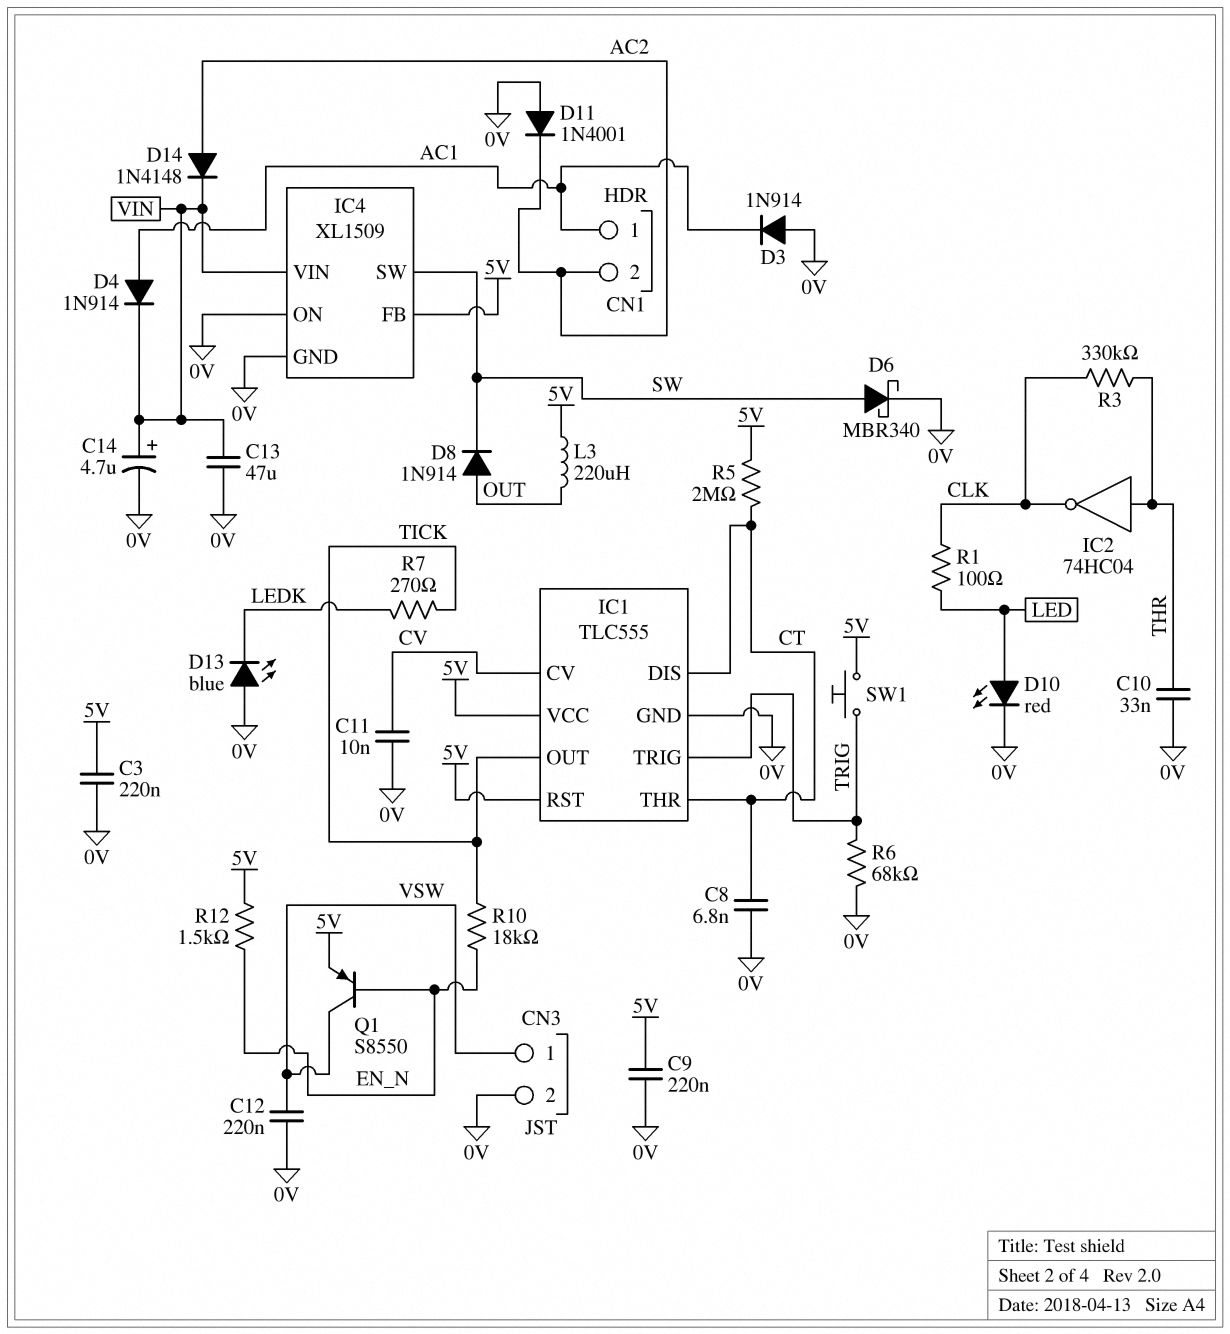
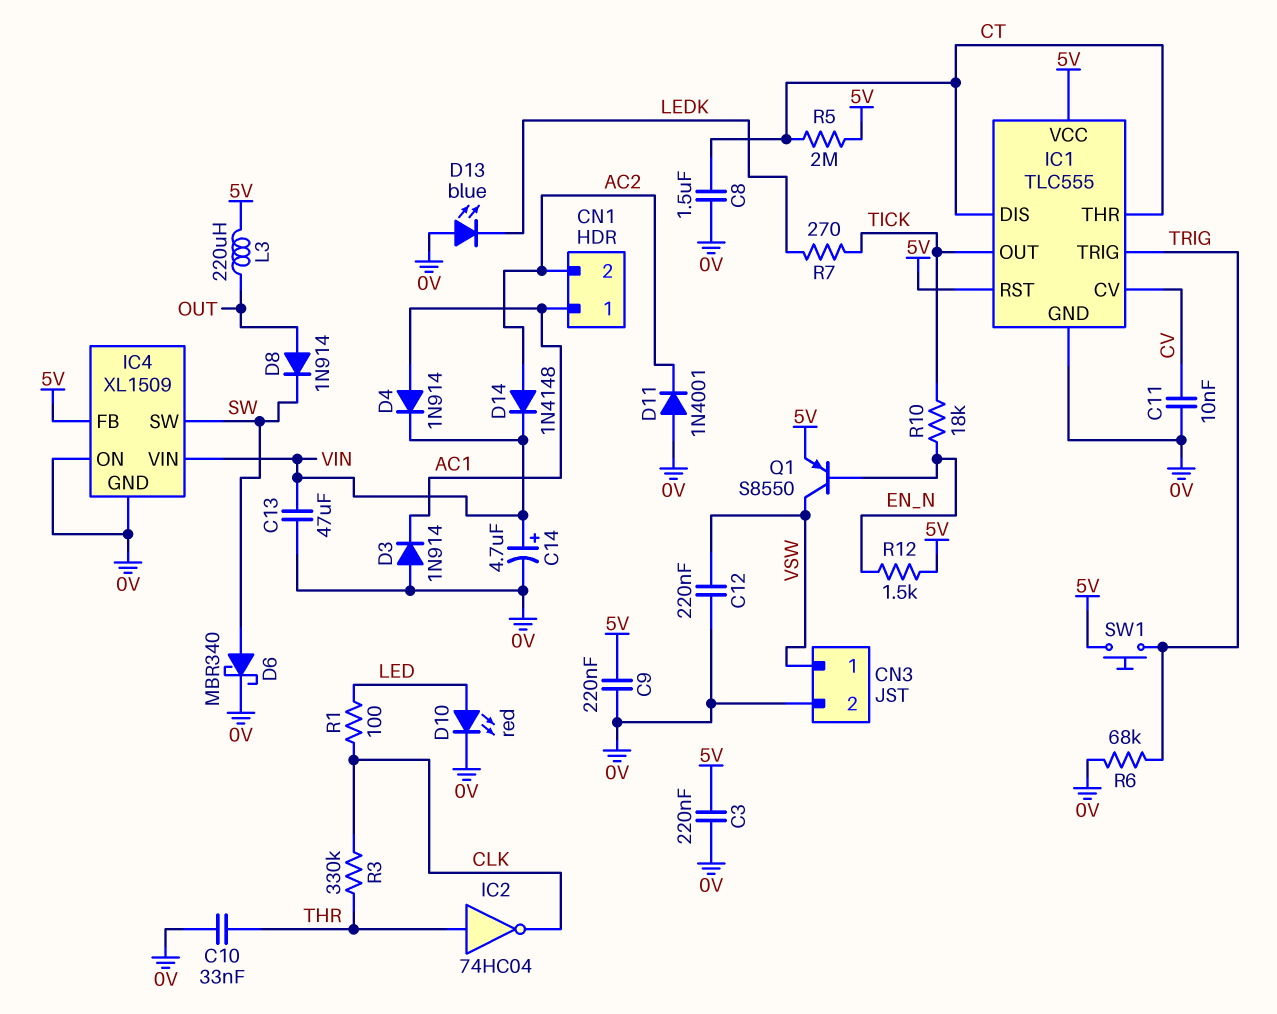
C8: 6.8nF (0V, CT) -> 1.5uF (0V, CT)

